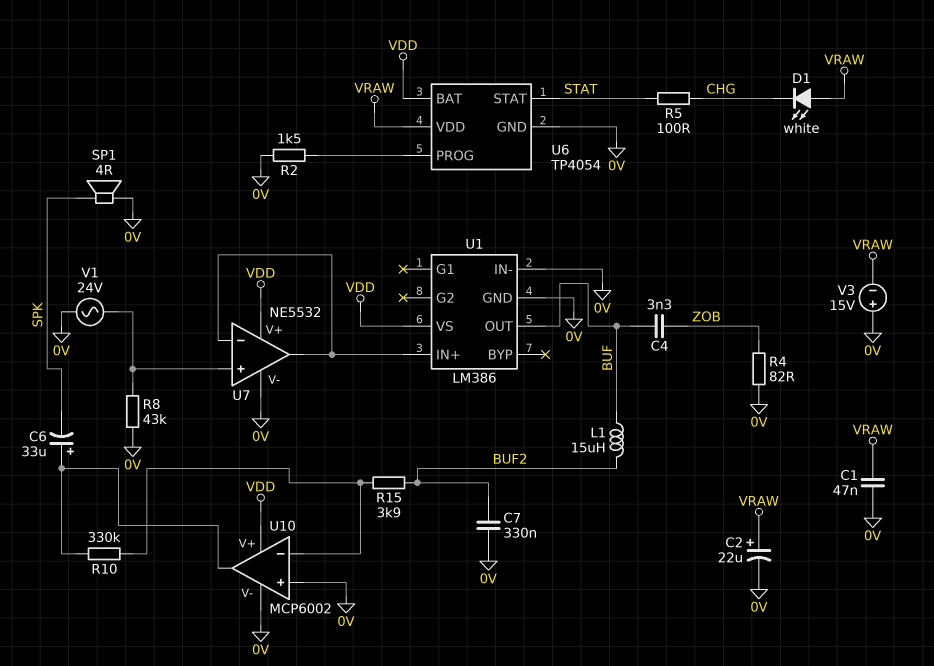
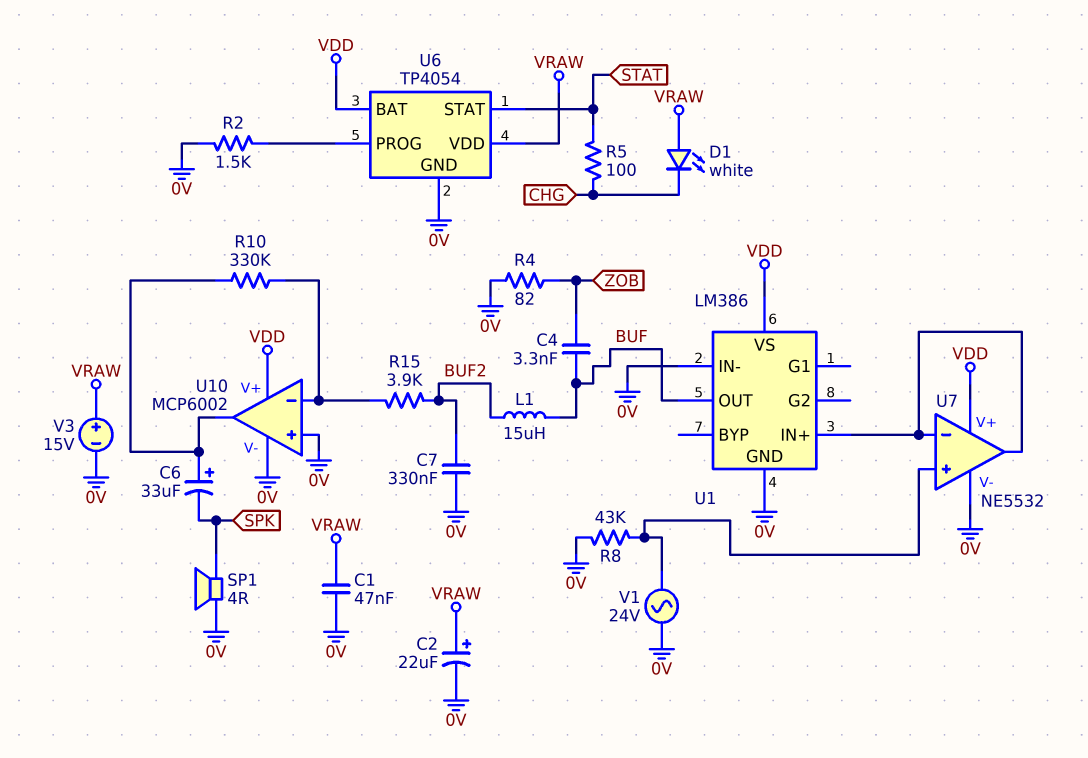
V3: 15V (plus 0V, minus VRAW) -> 15V (plus VRAW, minus 0V)

